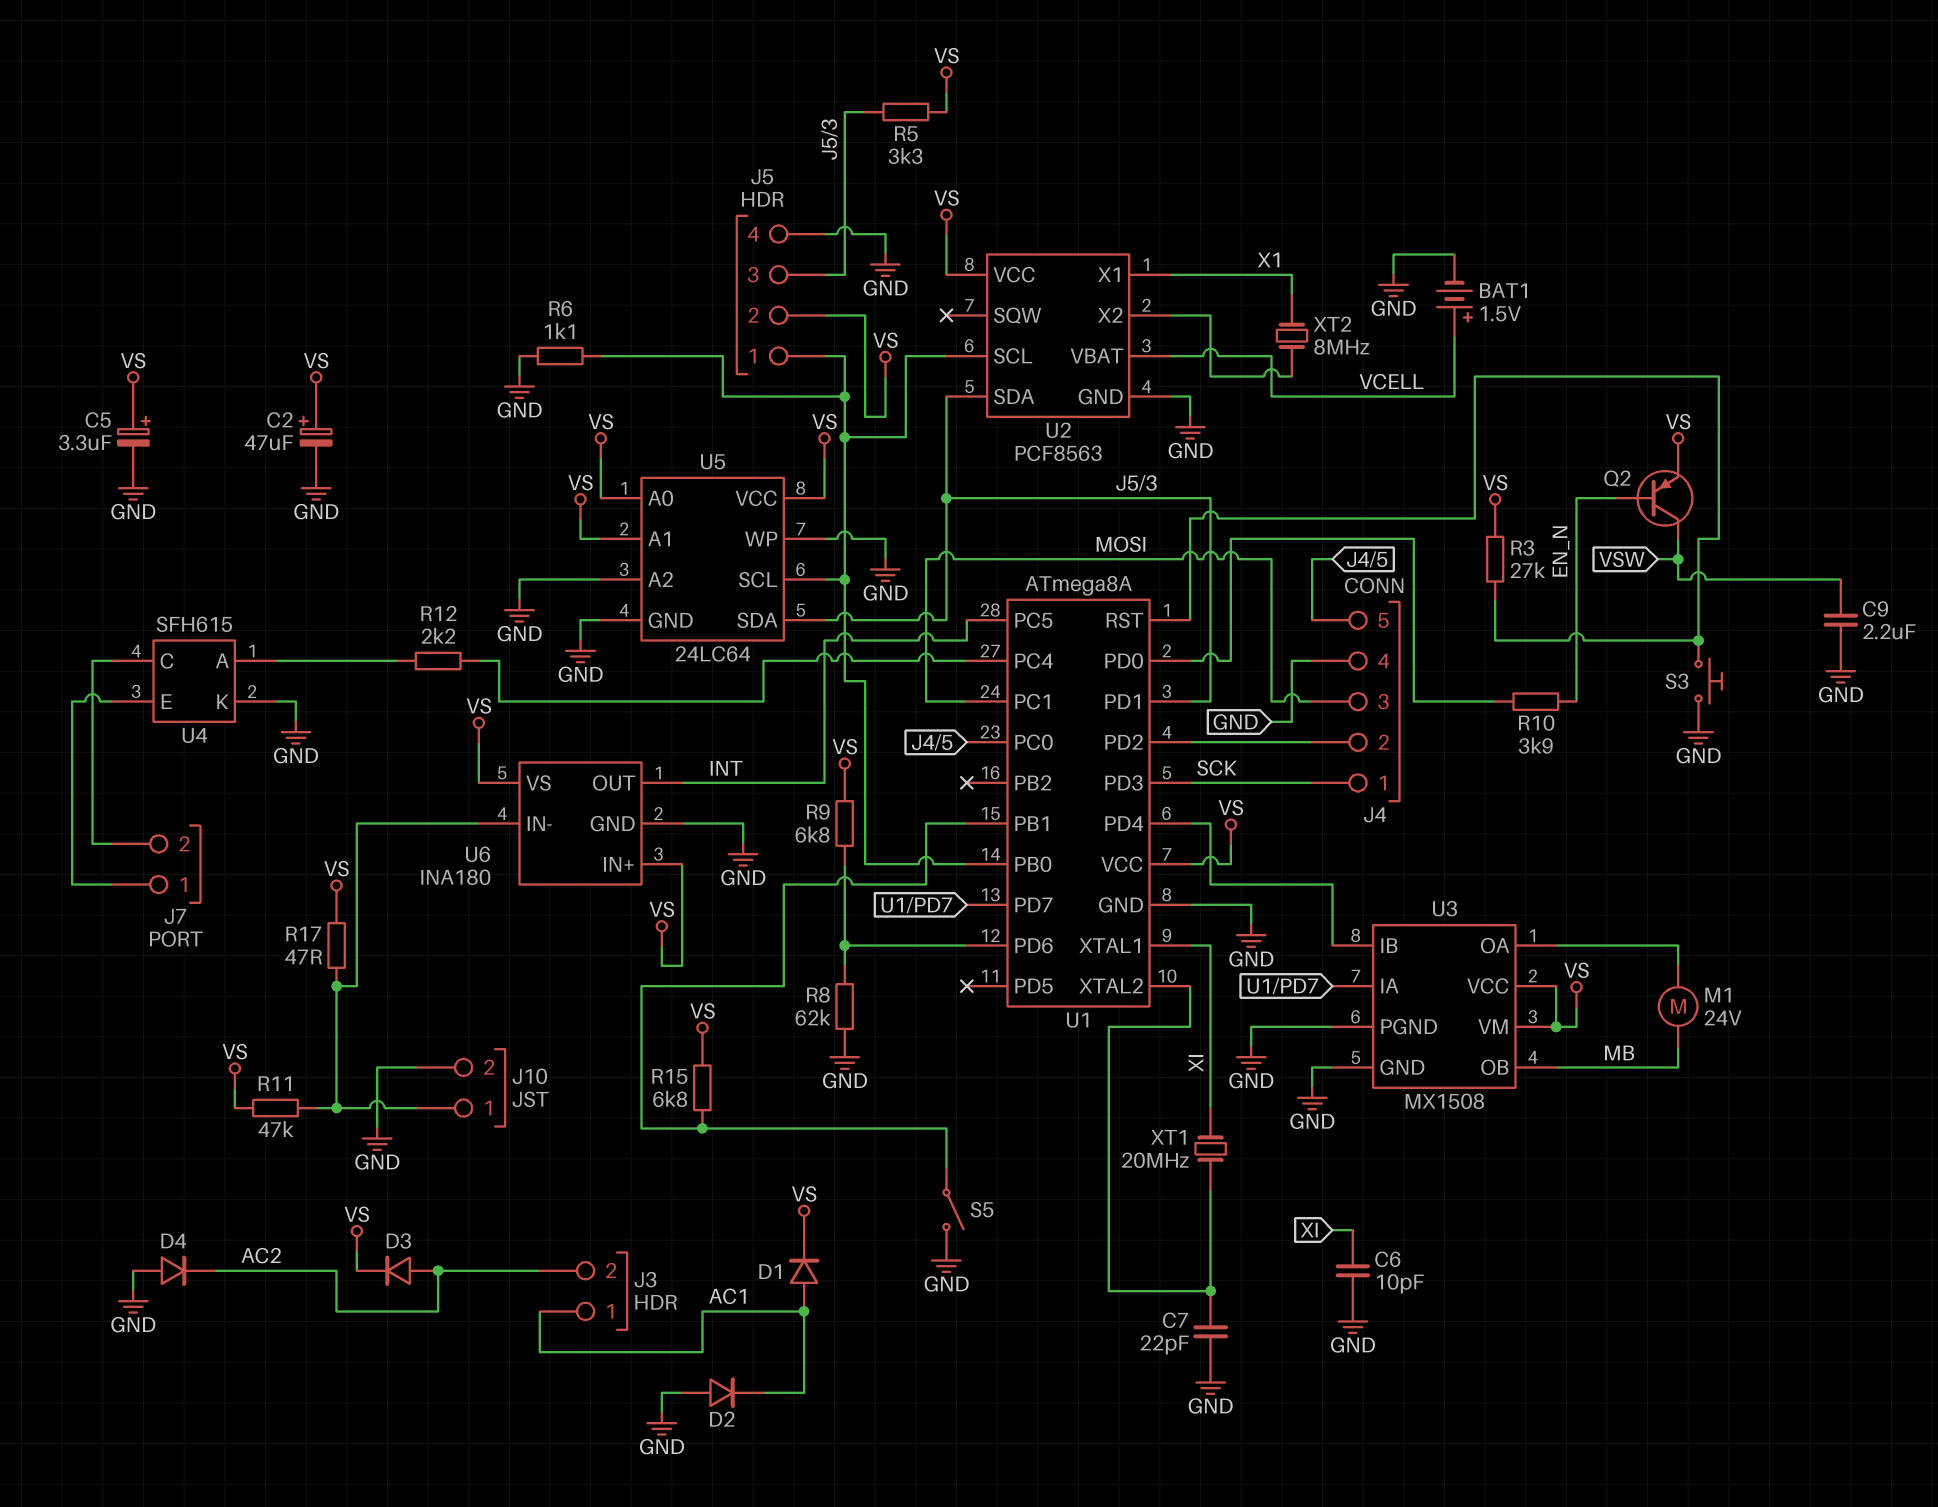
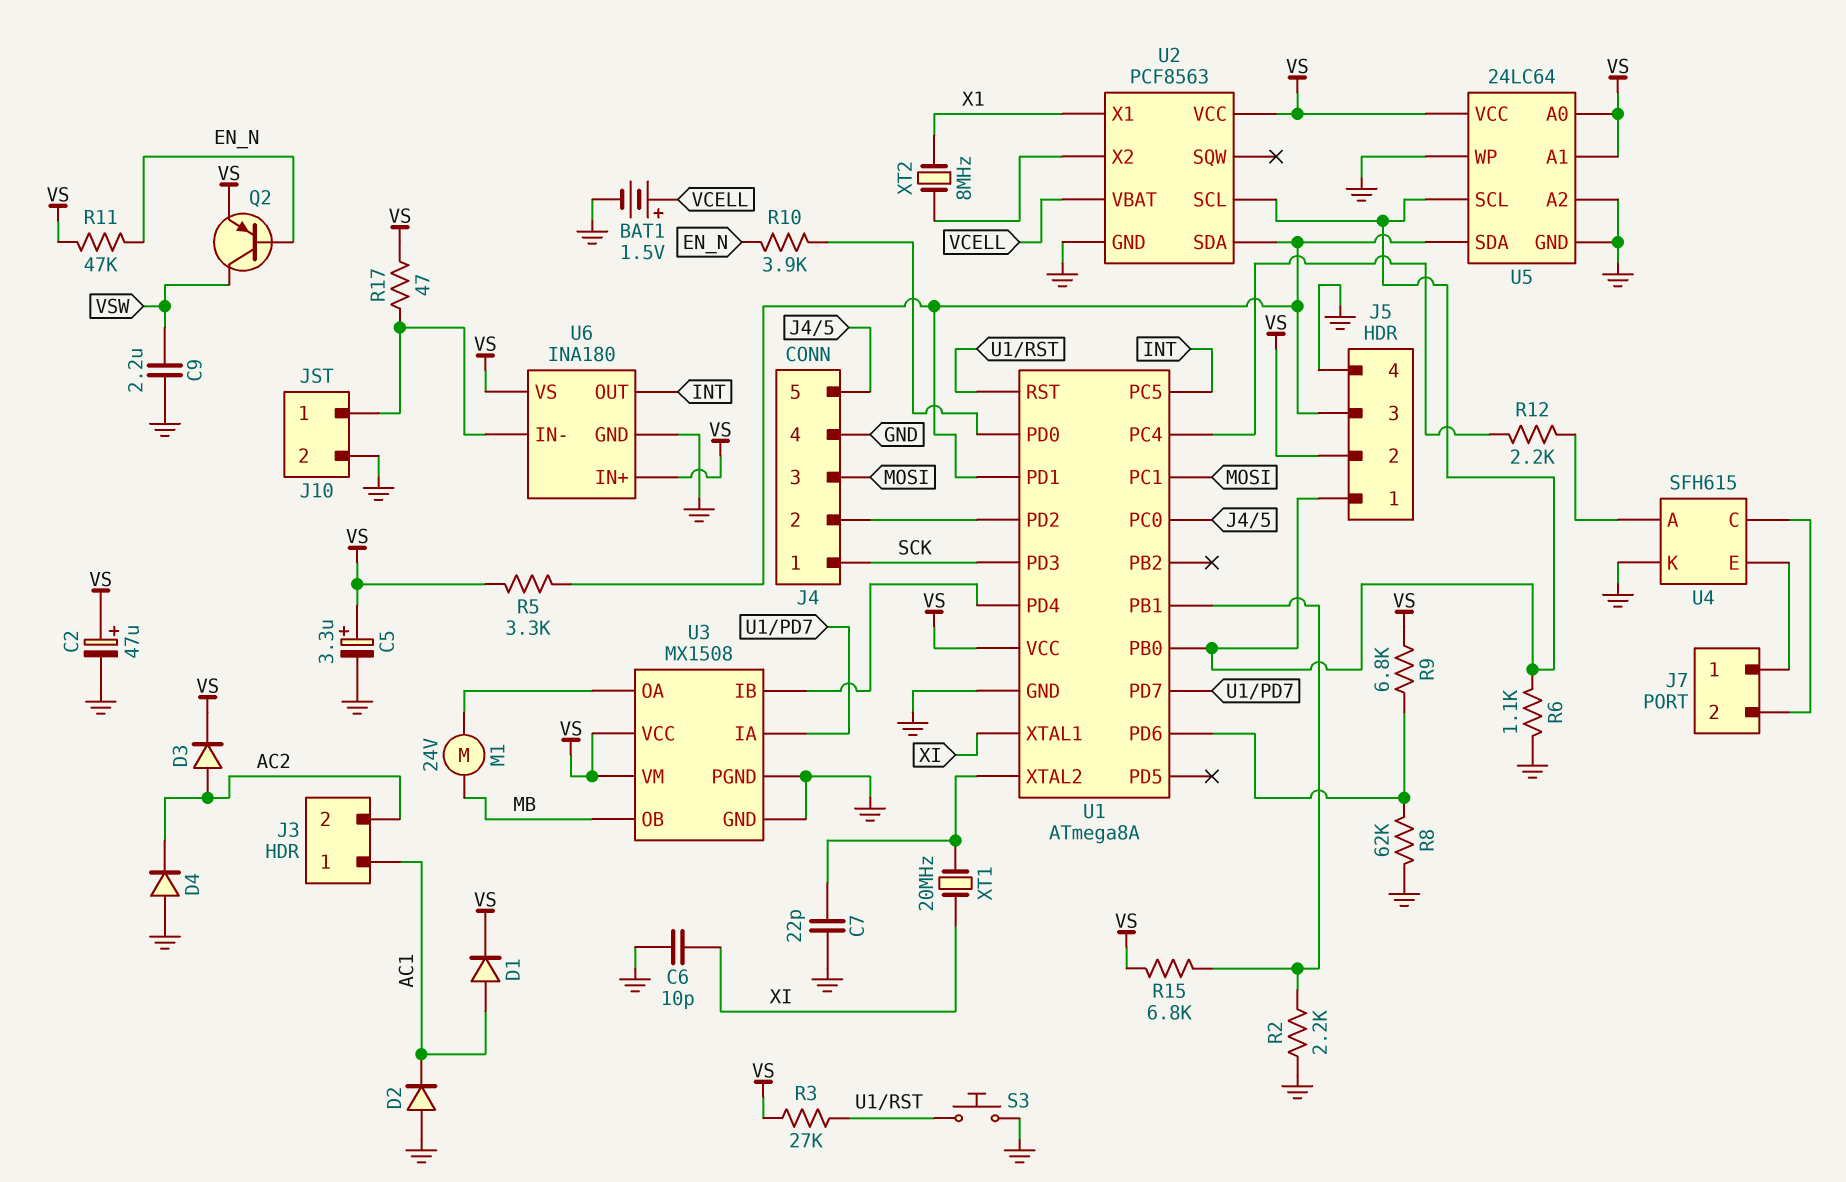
R2: none -> 2.2k (GND, U1/PB1)
R11: 47k (J10/1, VS) -> 47k (EN_N, VS)
S5: switch (GND, U1/PB1) -> none

